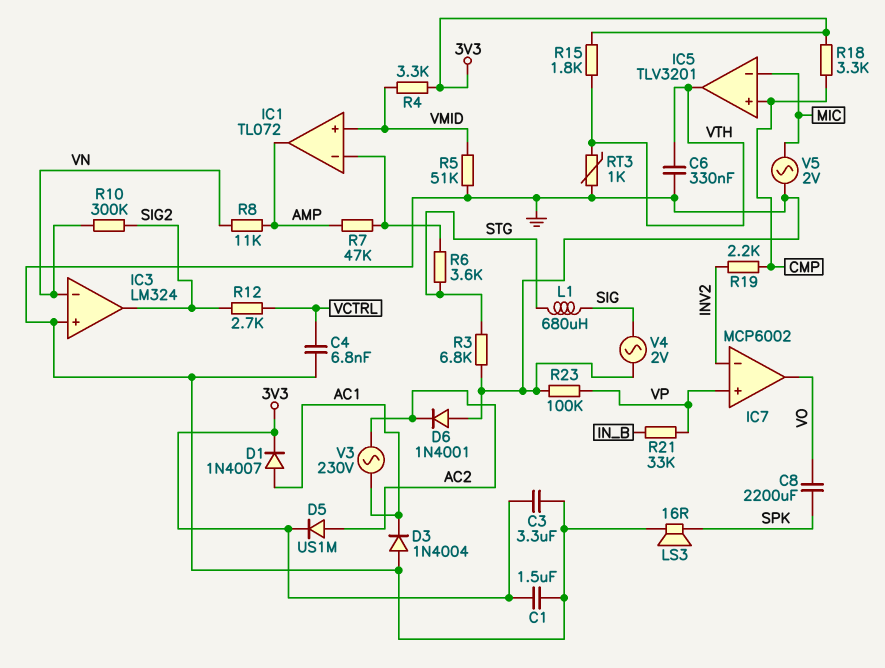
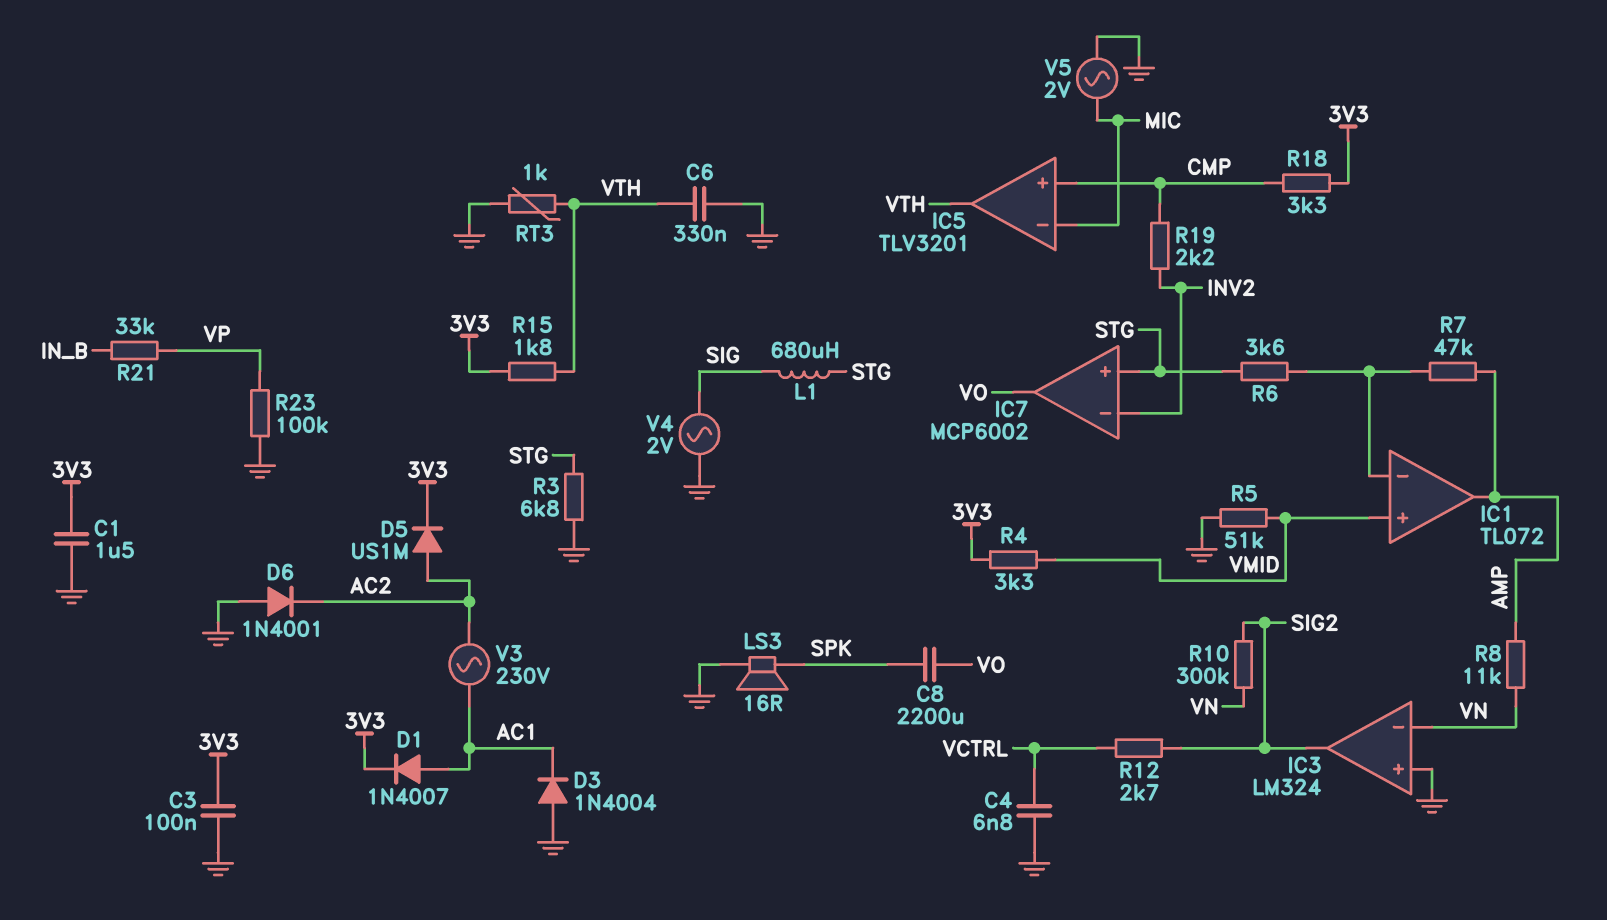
C3: 3.3uF (3V3, GND) -> 100nF (3V3, GND)
IC7 pin in+: VP -> STG

